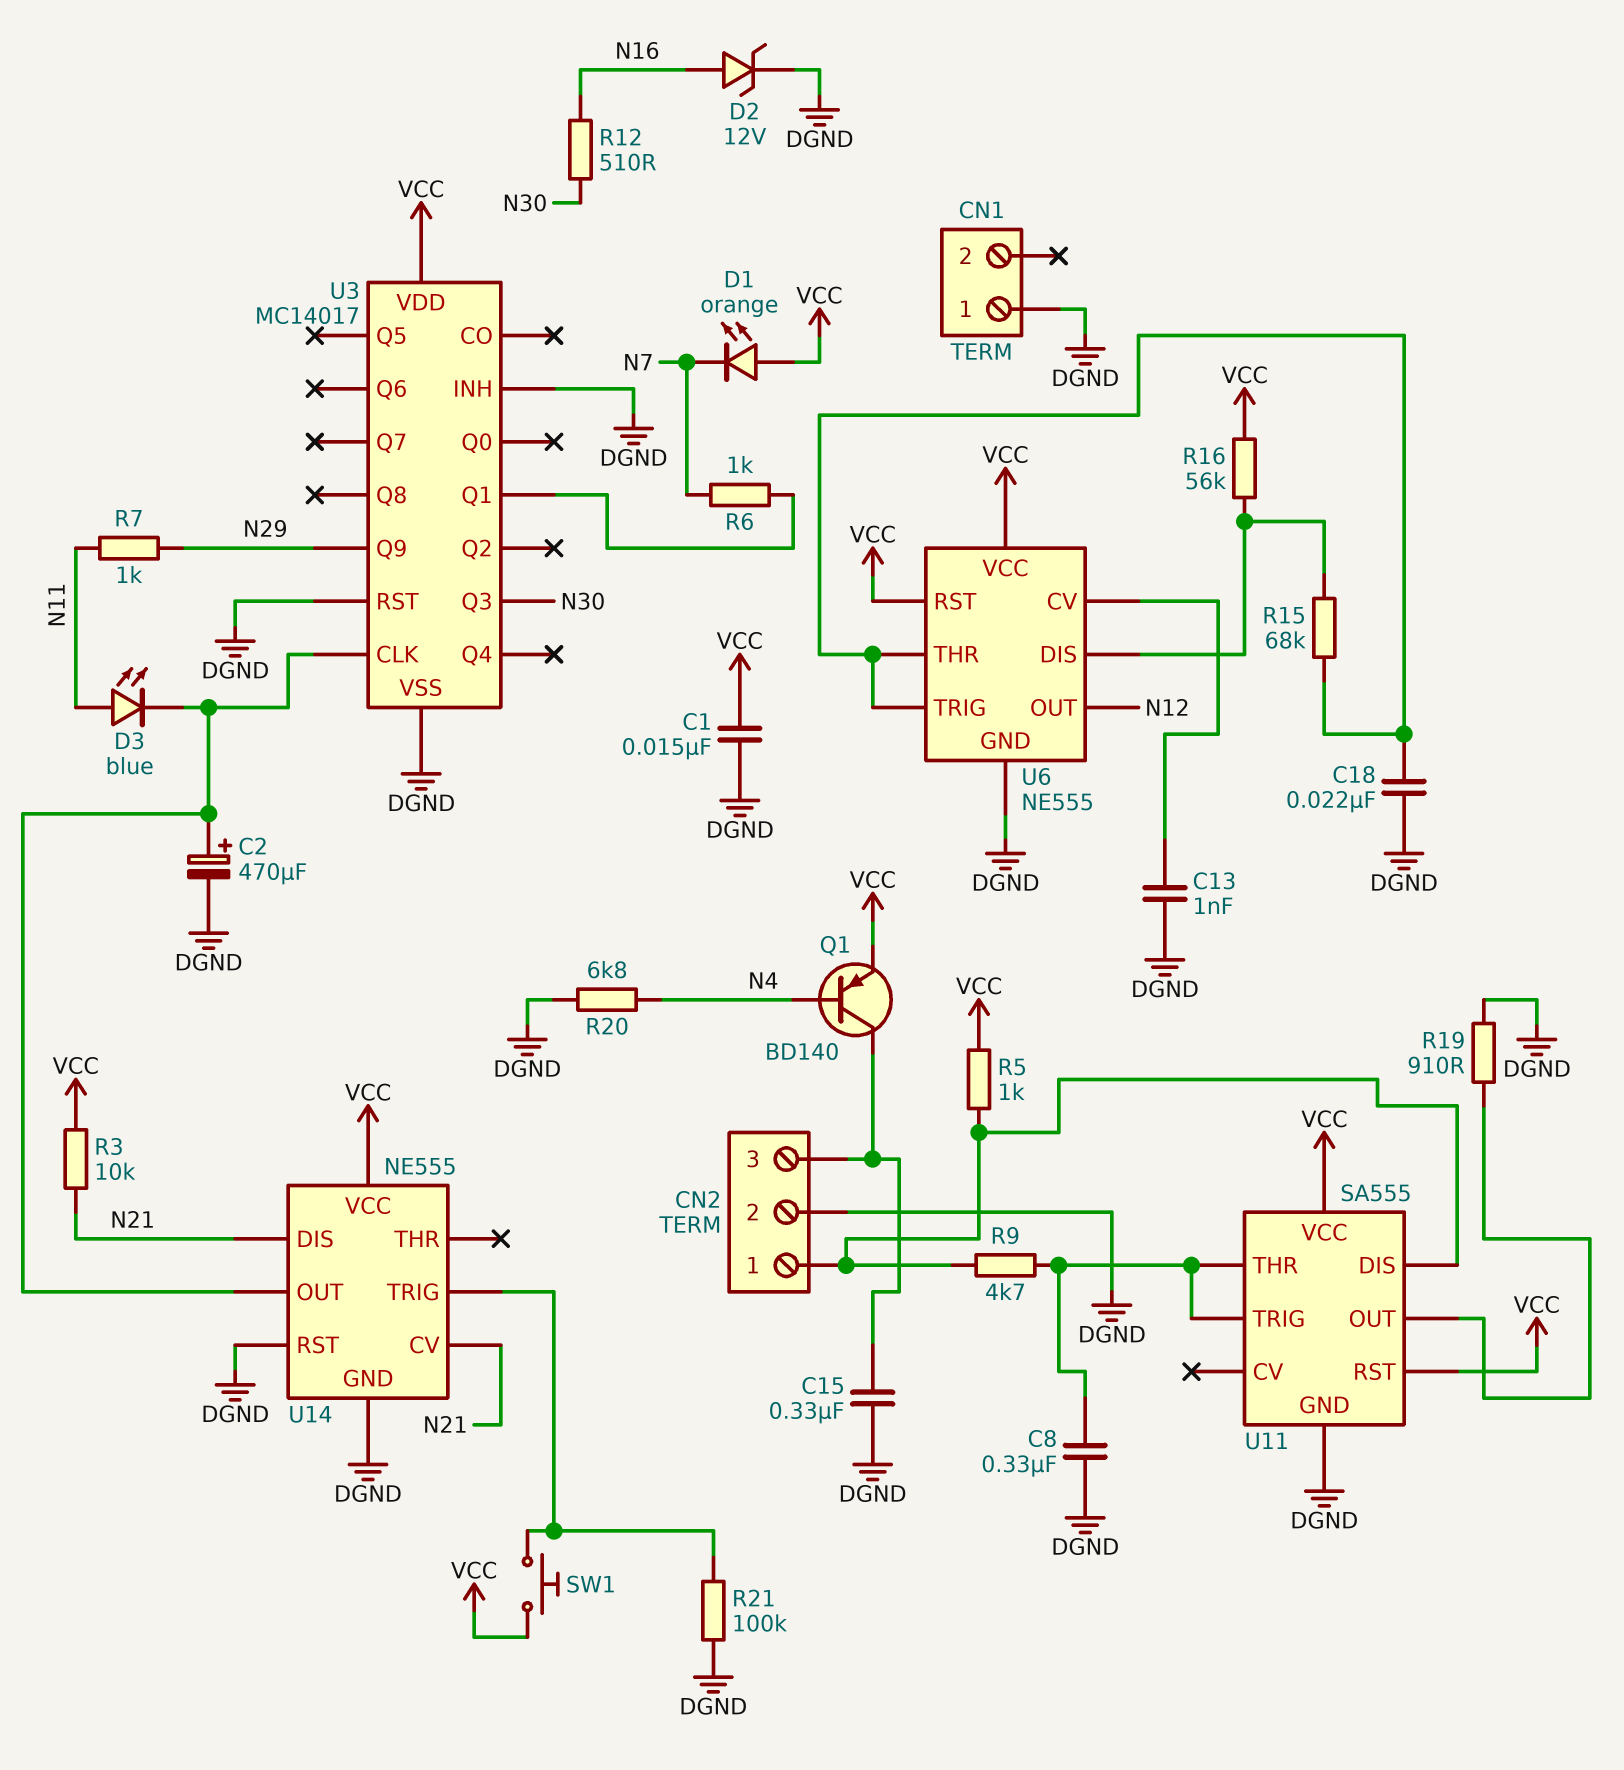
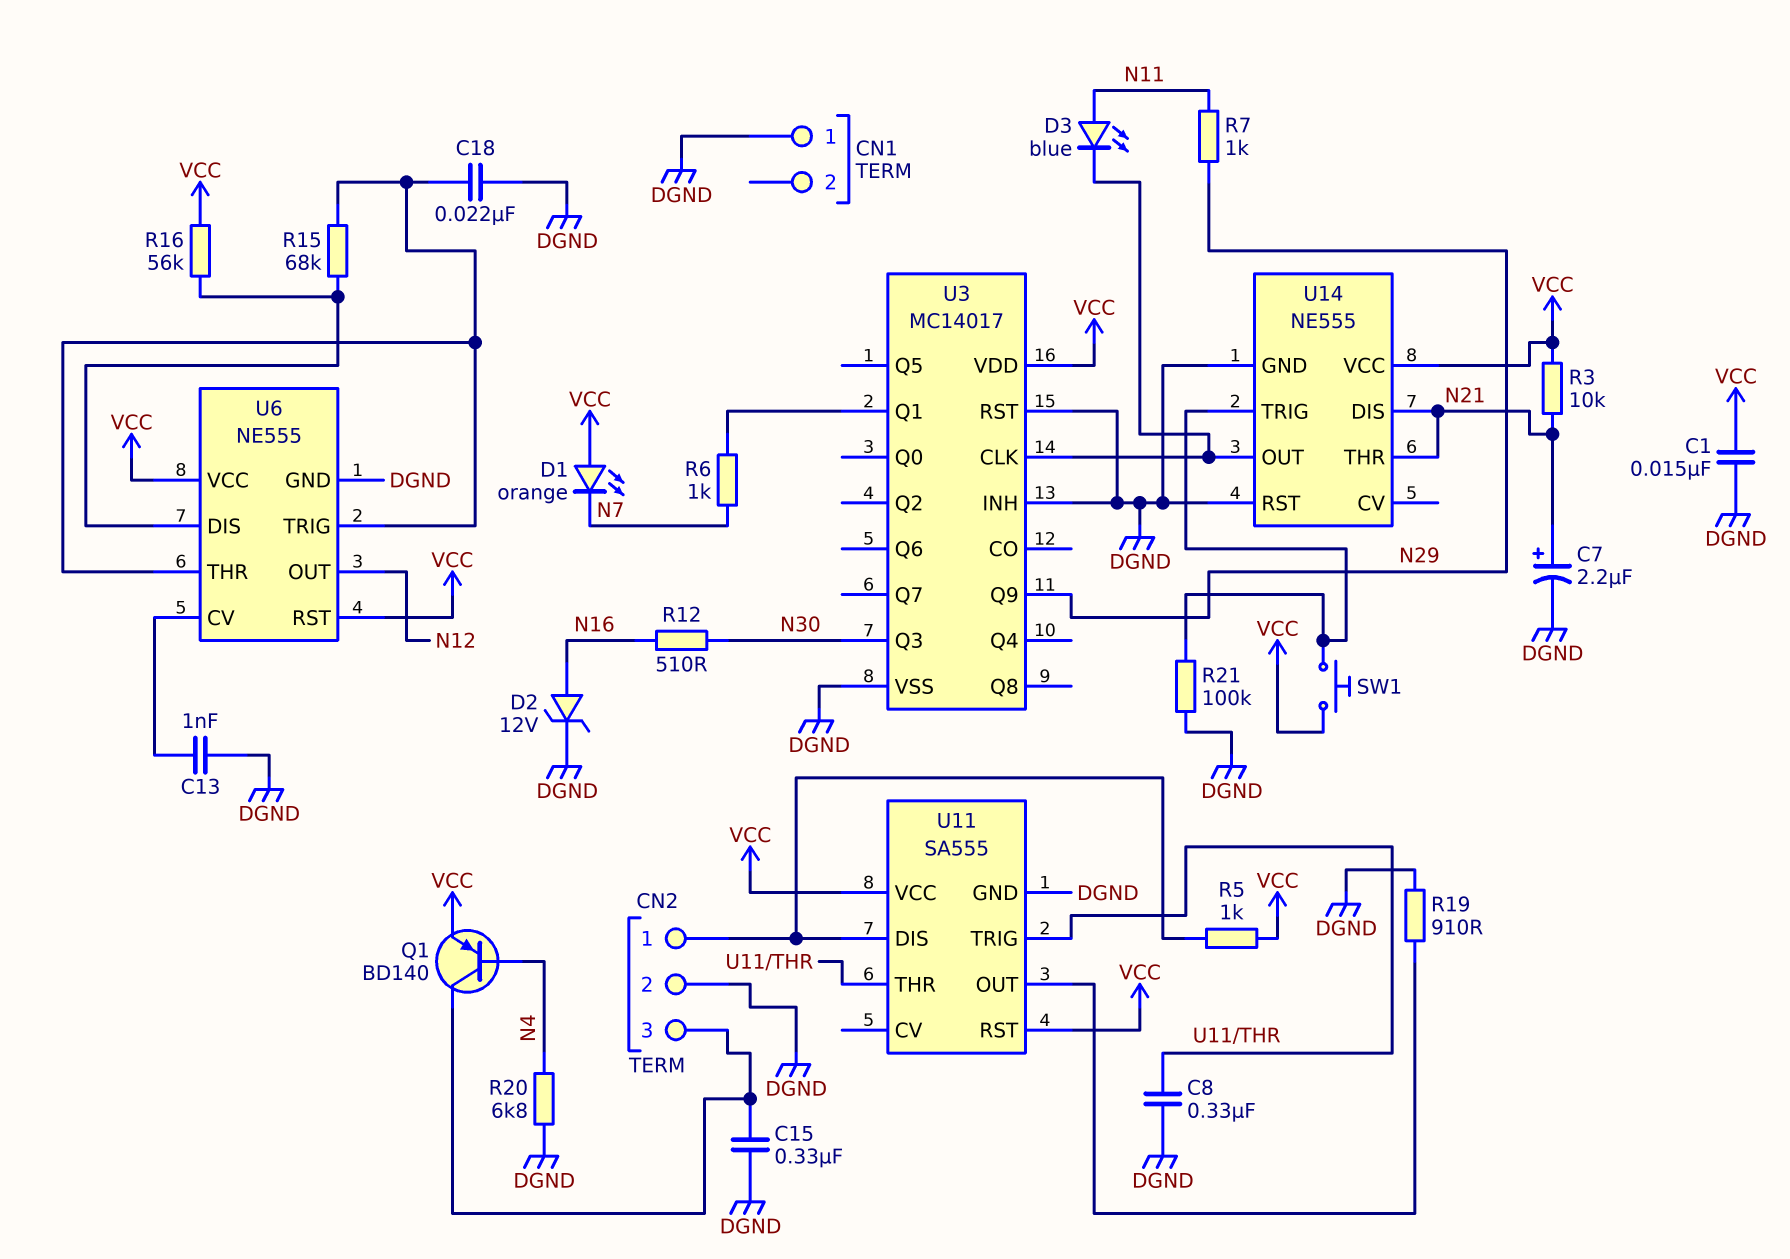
C2: 470uF (plus U3/CLK, minus DGND) -> none
C7: none -> 2.2uF (plus N21, minus DGND)
R9: 4.7k (CN2/1, U11/THR) -> none
U14 pin CV: N21 -> none
U14 pin THR: none -> N21

